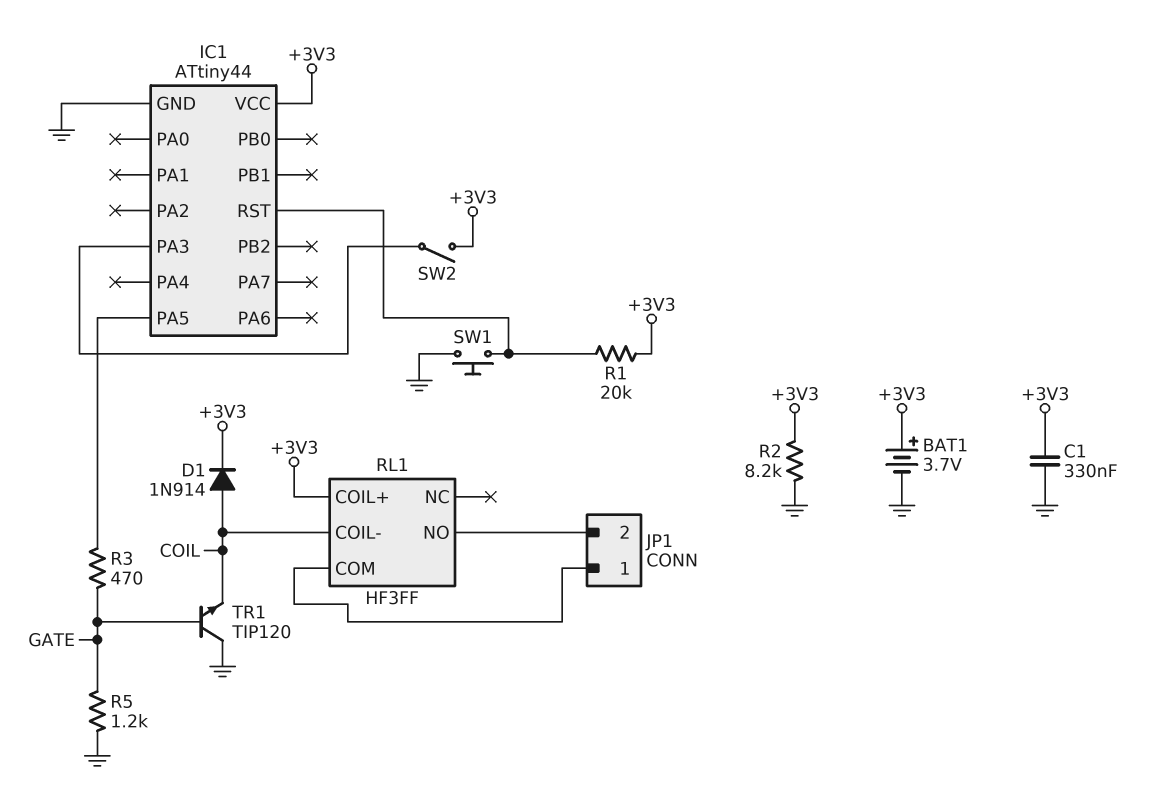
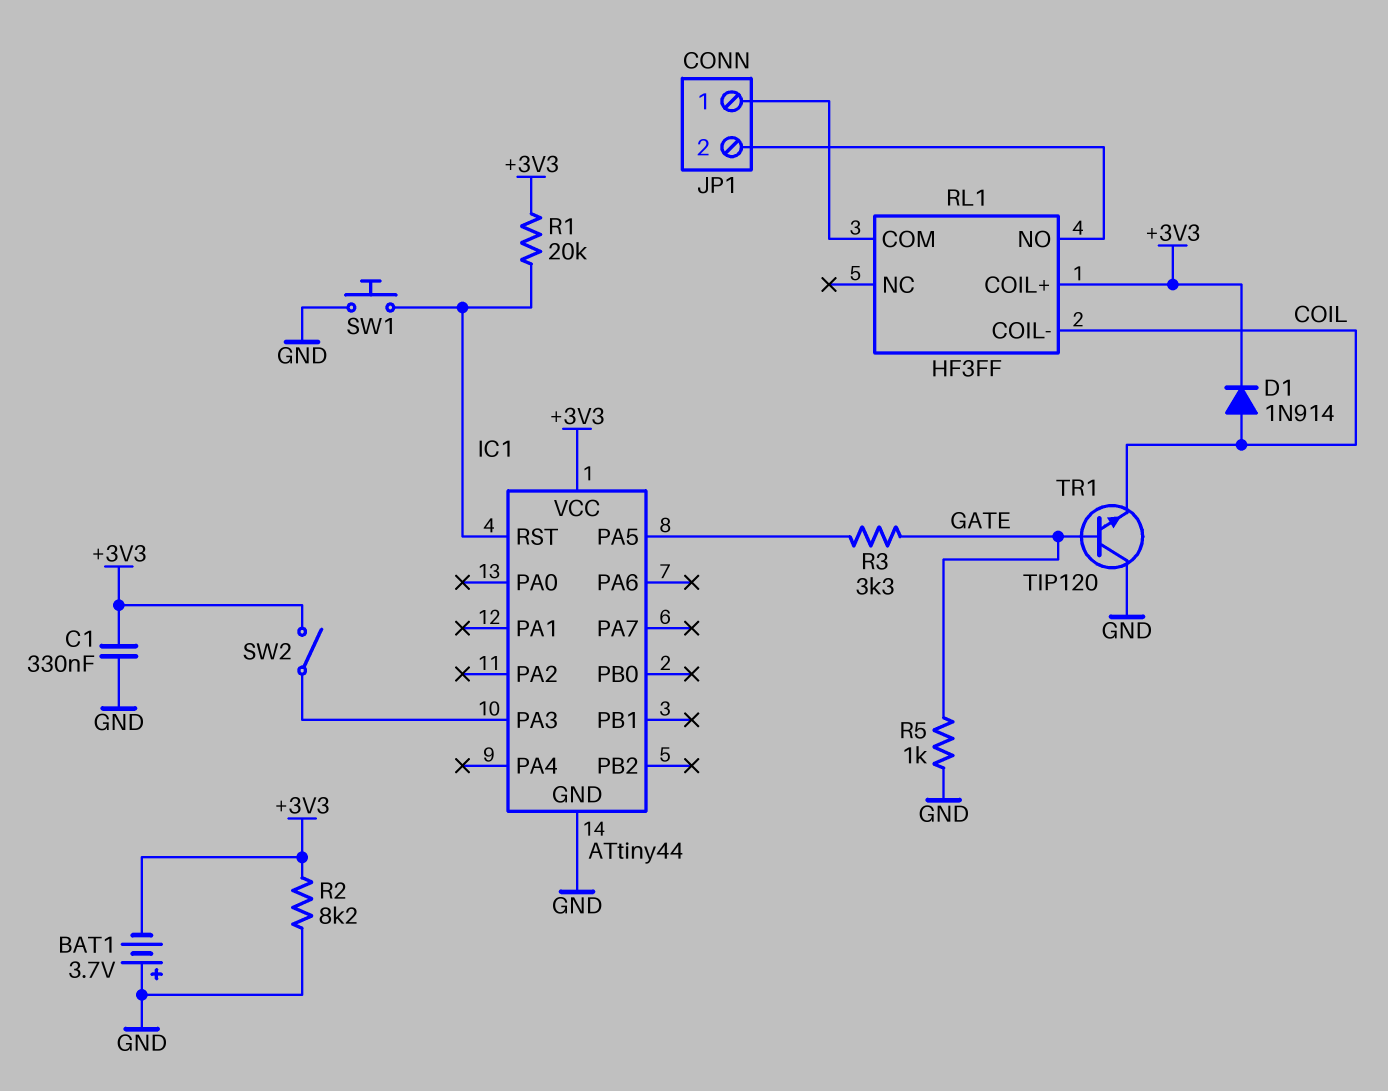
BAT1: 3.7V (plus +3V3, minus GND) -> 3.7V (plus GND, minus +3V3)
R3: 470 (GATE, IC1/PA5) -> 3.3k (GATE, IC1/PA5)
R5: 1.2k (GATE, GND) -> 1k (GATE, GND)

